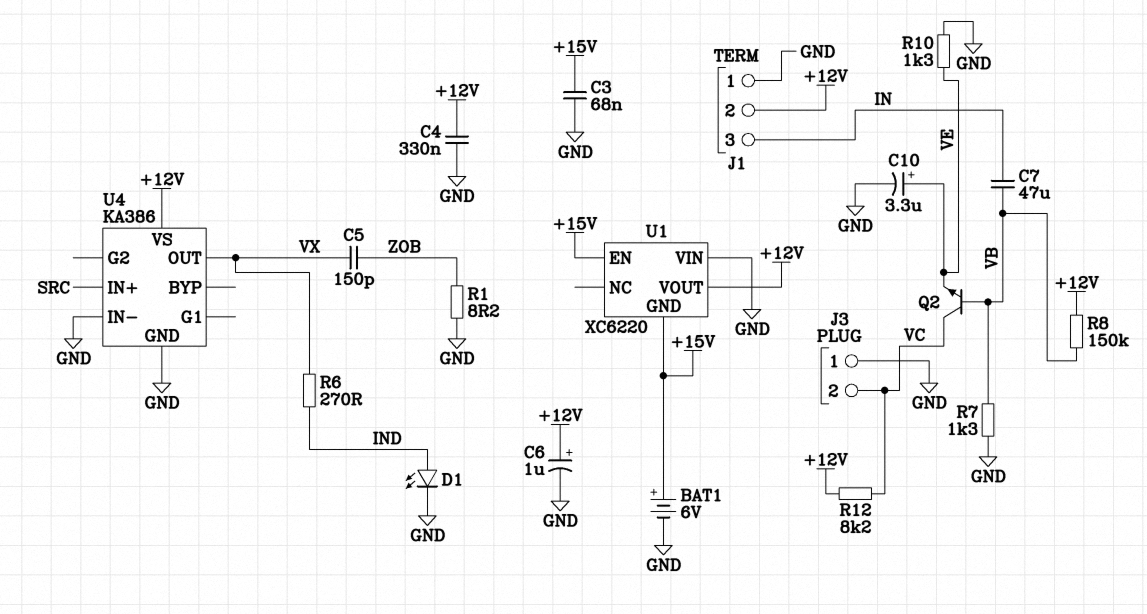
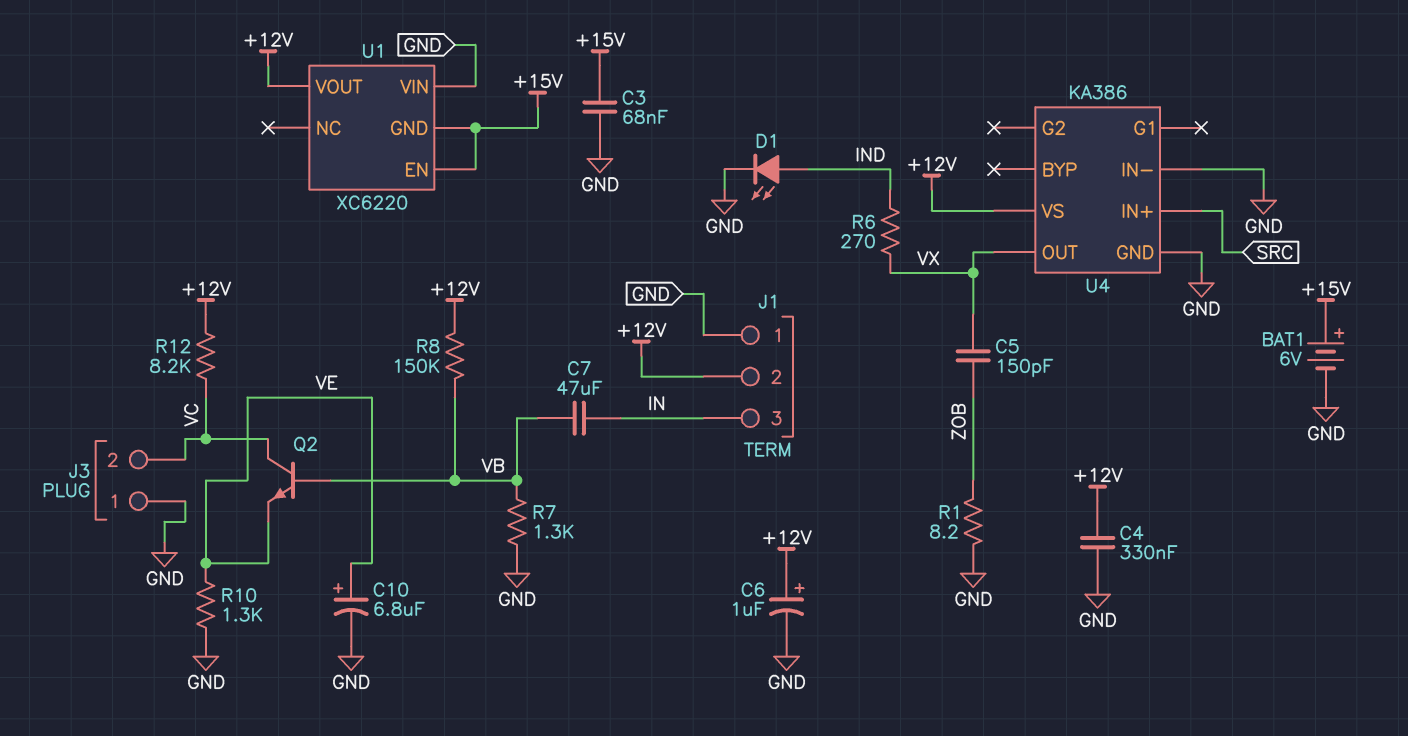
C10: 3.3uF (plus VE, minus GND) -> 6.8uF (plus VE, minus GND)

